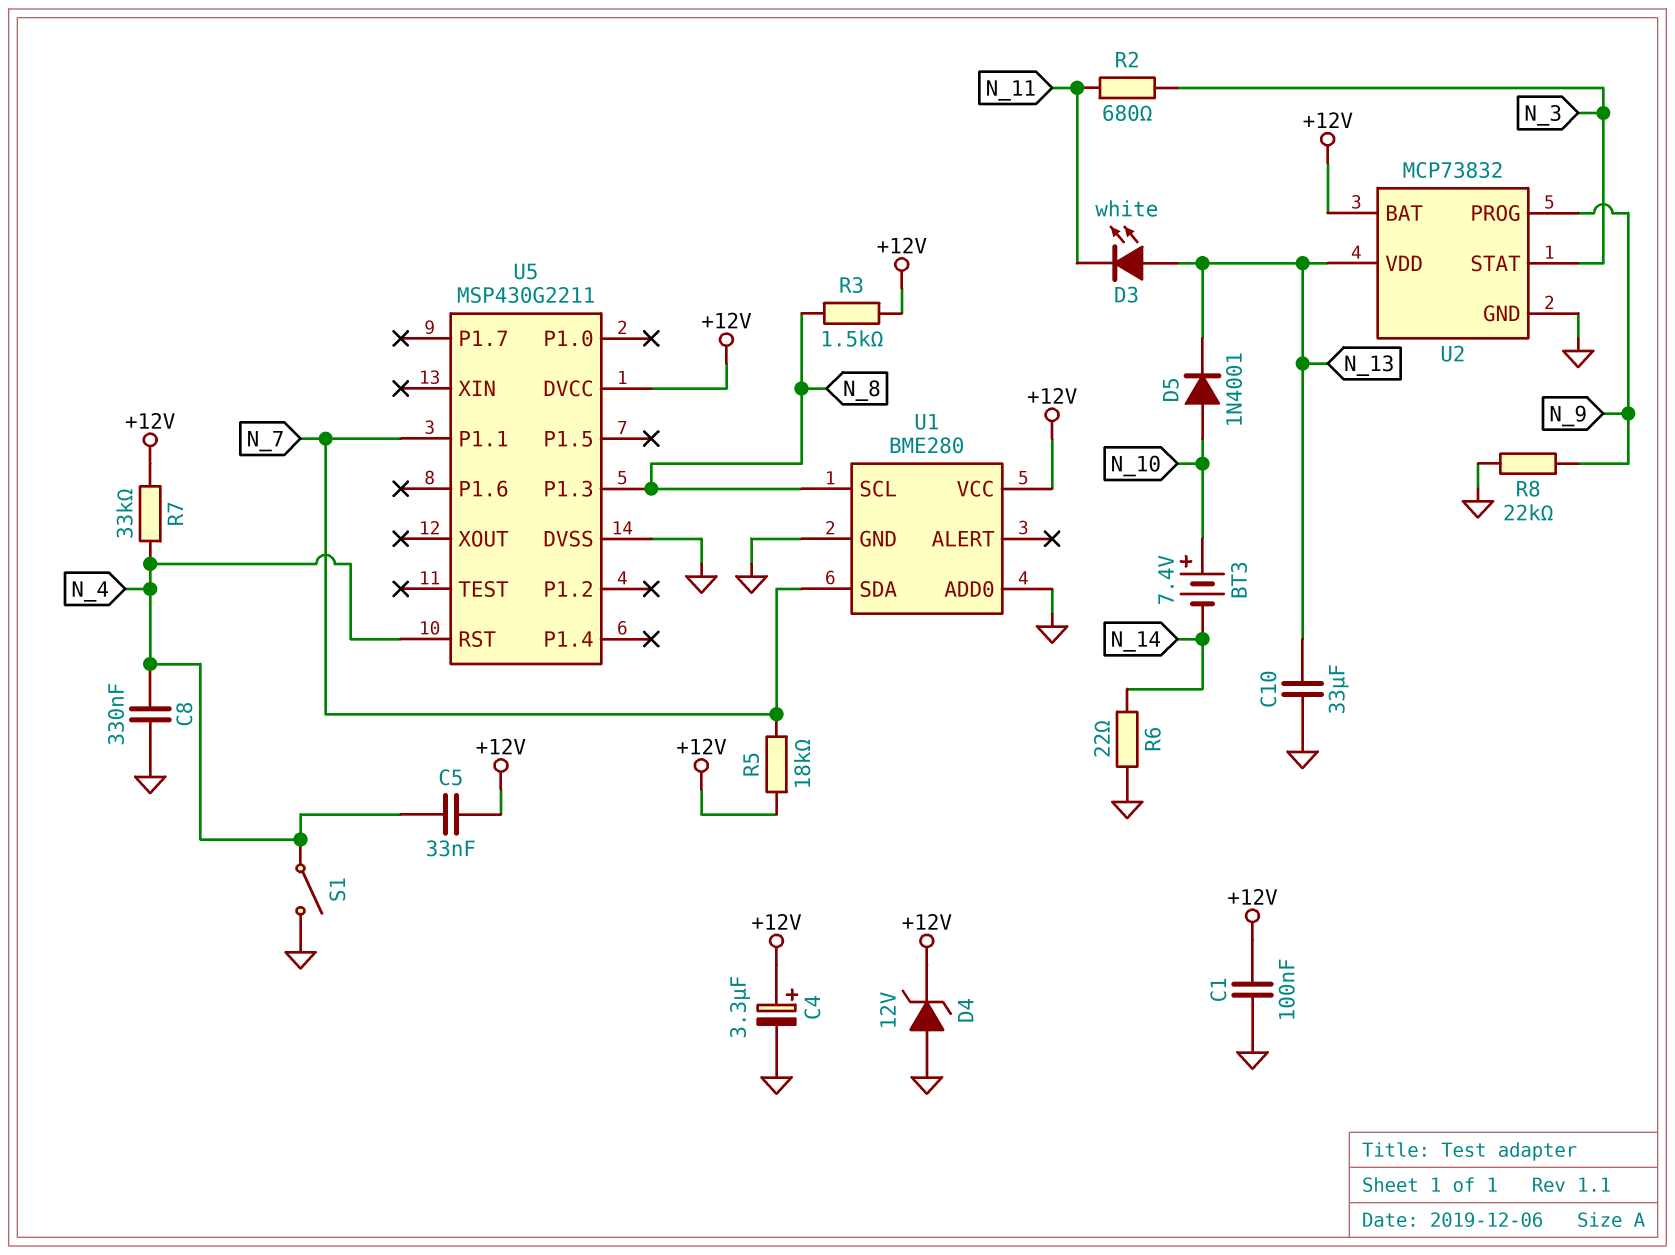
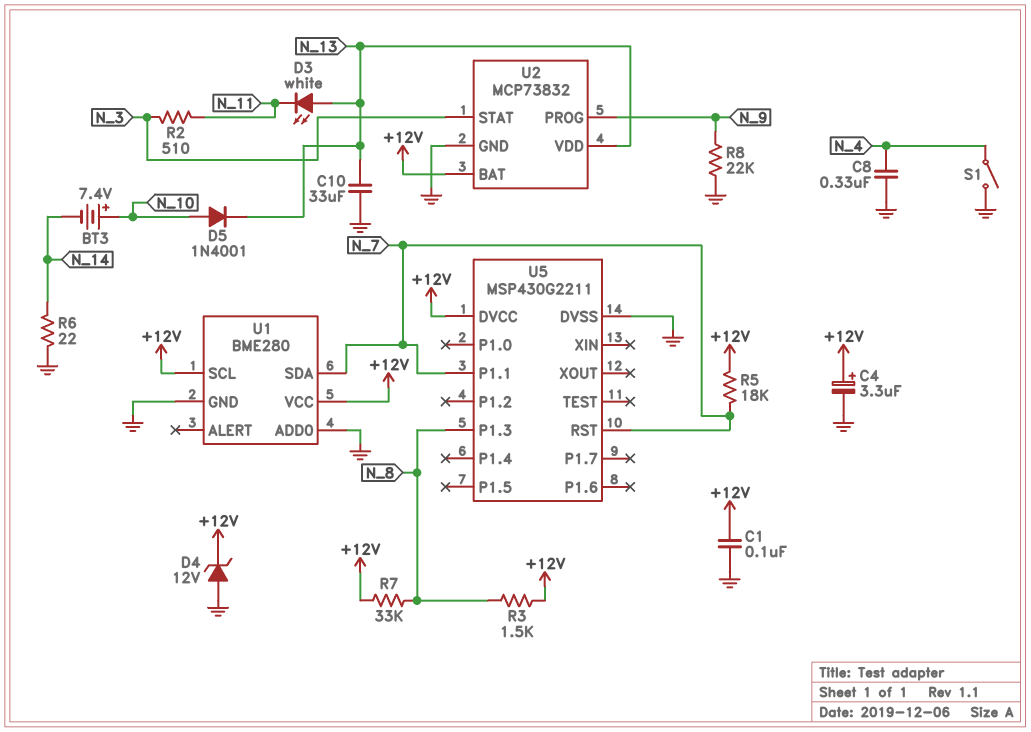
C5: 33nF (+12V, N_4) -> none
R2: 680 (N_3, N_11) -> 510 (N_3, N_11)
R7: 33k (+12V, N_4) -> 33k (+12V, N_8)
U1 pin SCL: N_8 -> +12V
U5 pin RST: N_4 -> N_7

